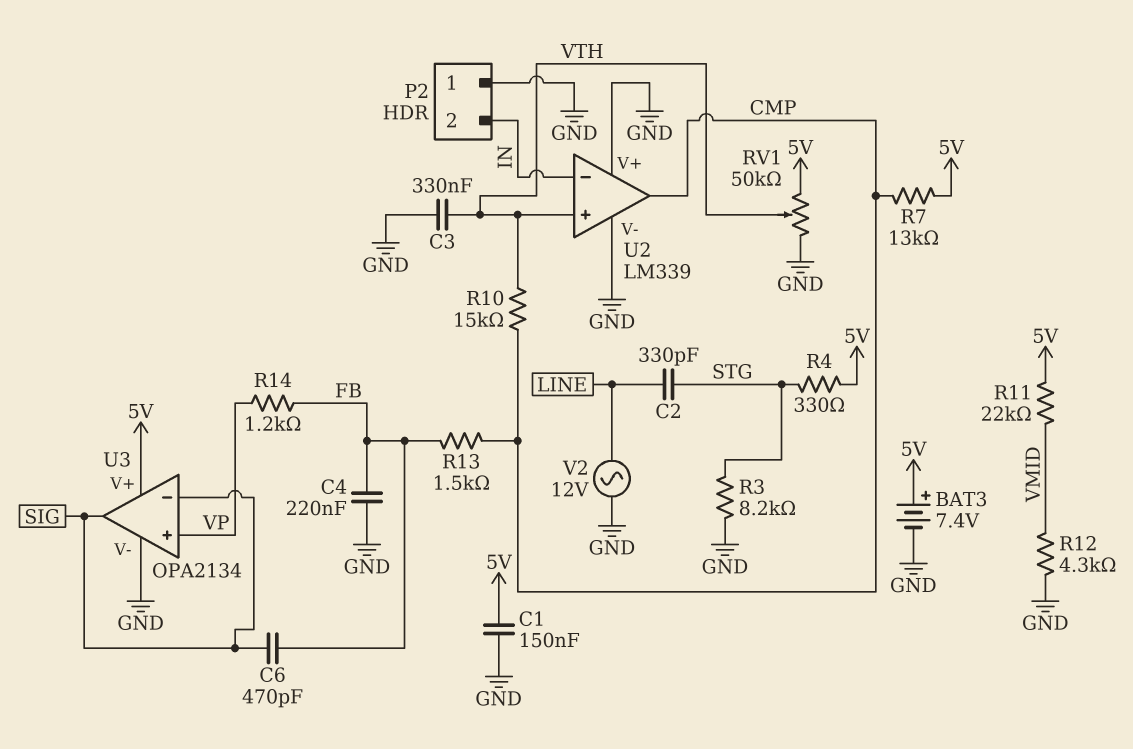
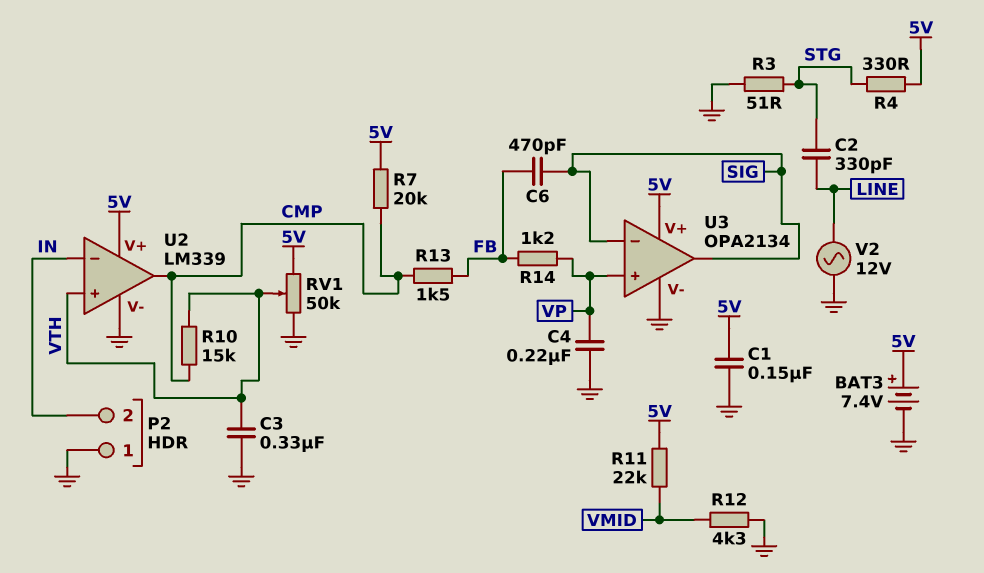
C4: 220nF (FB, GND) -> 220nF (GND, VP)
R3: 8.2k (GND, STG) -> 51 (GND, STG)
R7: 13k (5V, CMP) -> 20k (5V, CMP)
U2 pin V+: GND -> 5V

